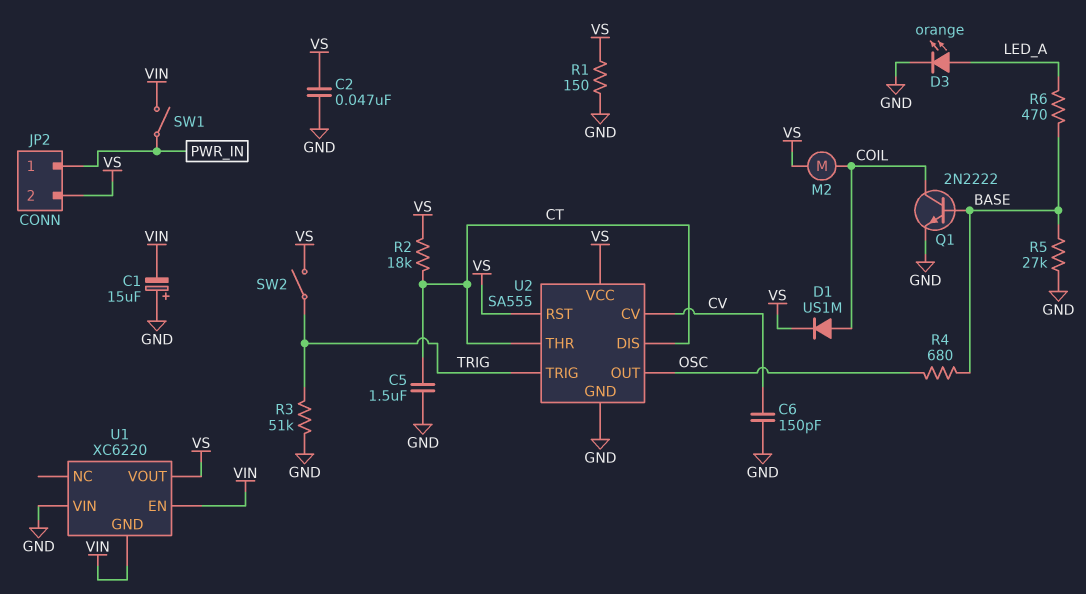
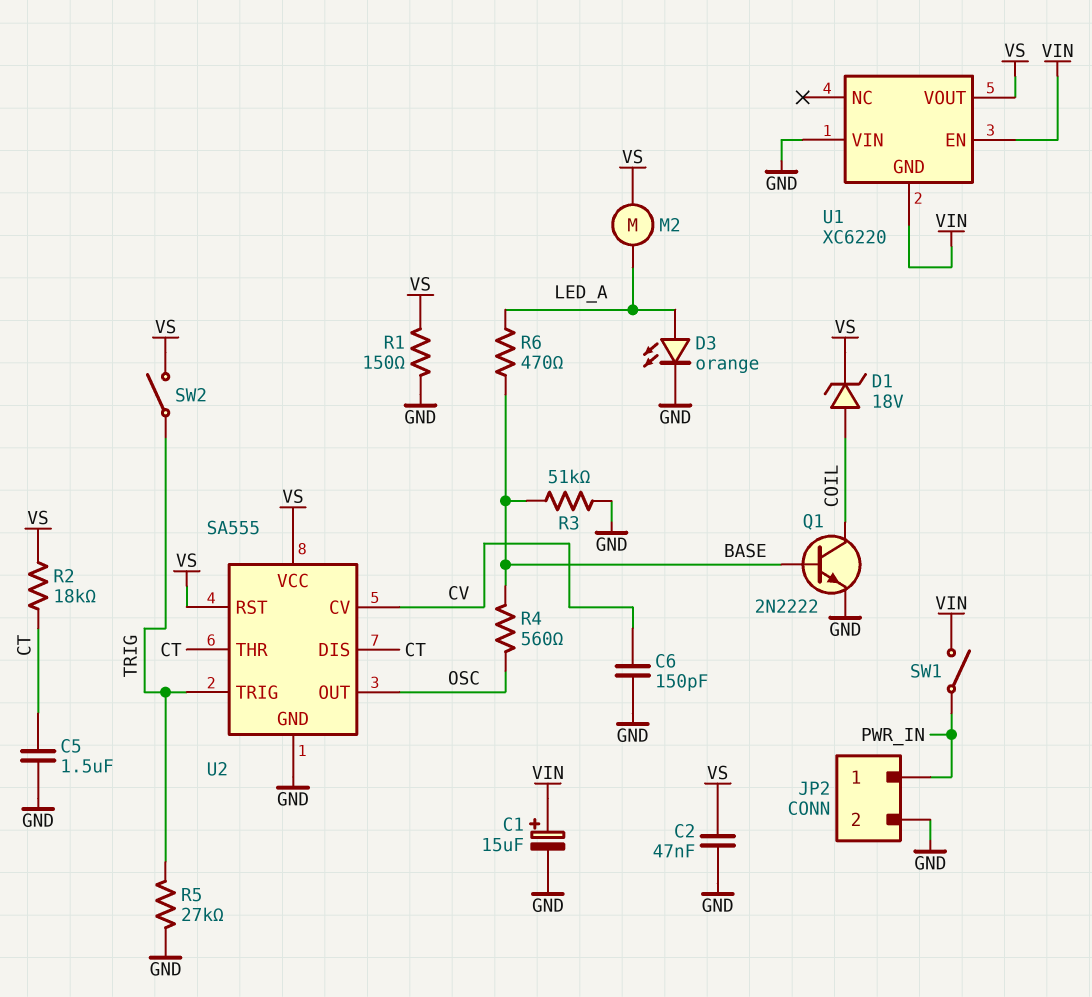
C1: 15uF (plus GND, minus VIN) -> 15uF (plus VIN, minus GND)
D1: diode US1M (A COIL, K VS) -> zener 18V (A COIL, K VS)
JP2 pin 2: VS -> GND
M2: motor (COIL, VS) -> motor (LED_A, VS)
R3: 51k (GND, TRIG) -> 51k (BASE, GND)
R4: 680 (BASE, OSC) -> 560 (BASE, OSC)
R5: 27k (BASE, GND) -> 27k (GND, TRIG)

